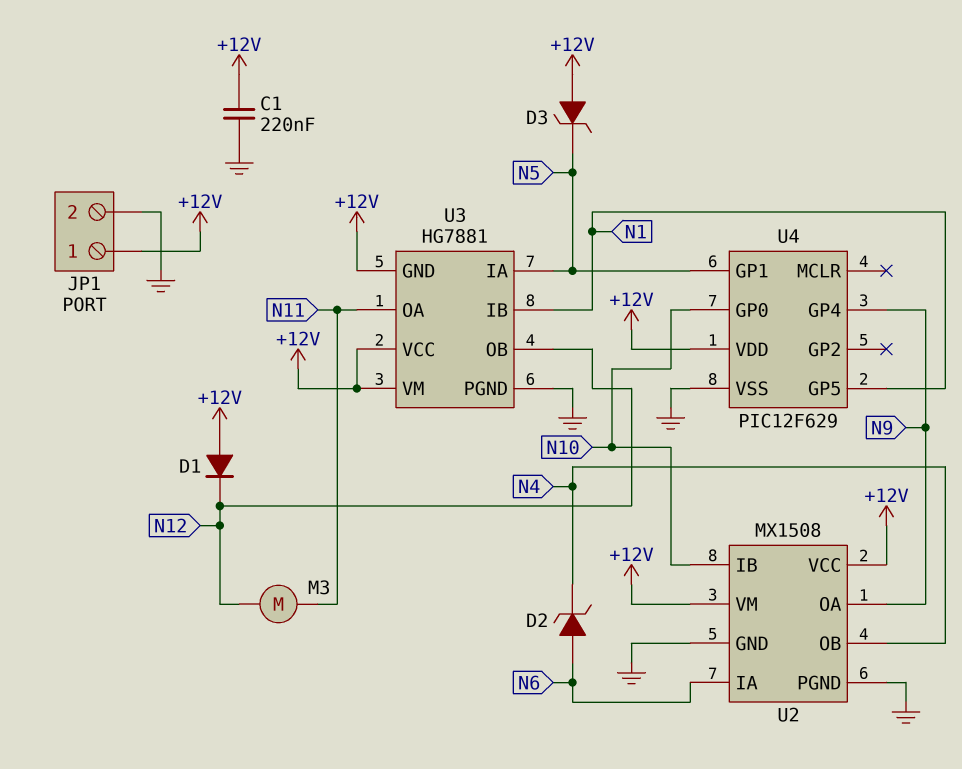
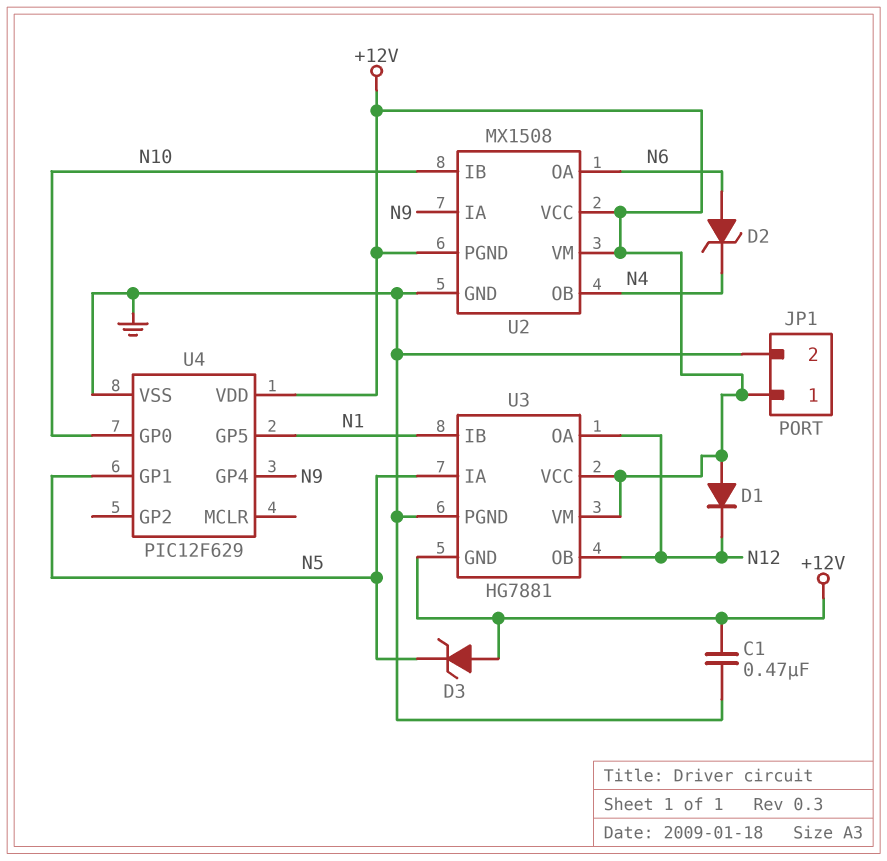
C1: 220nF (+12V, GND) -> 470nF (+12V, GND)
M3: motor (N11, N12) -> none
U2 pin IA: N6 -> N9
U2 pin OA: N9 -> N6
U2 pin PGND: GND -> +12V
U3 pin OA: N11 -> N12

